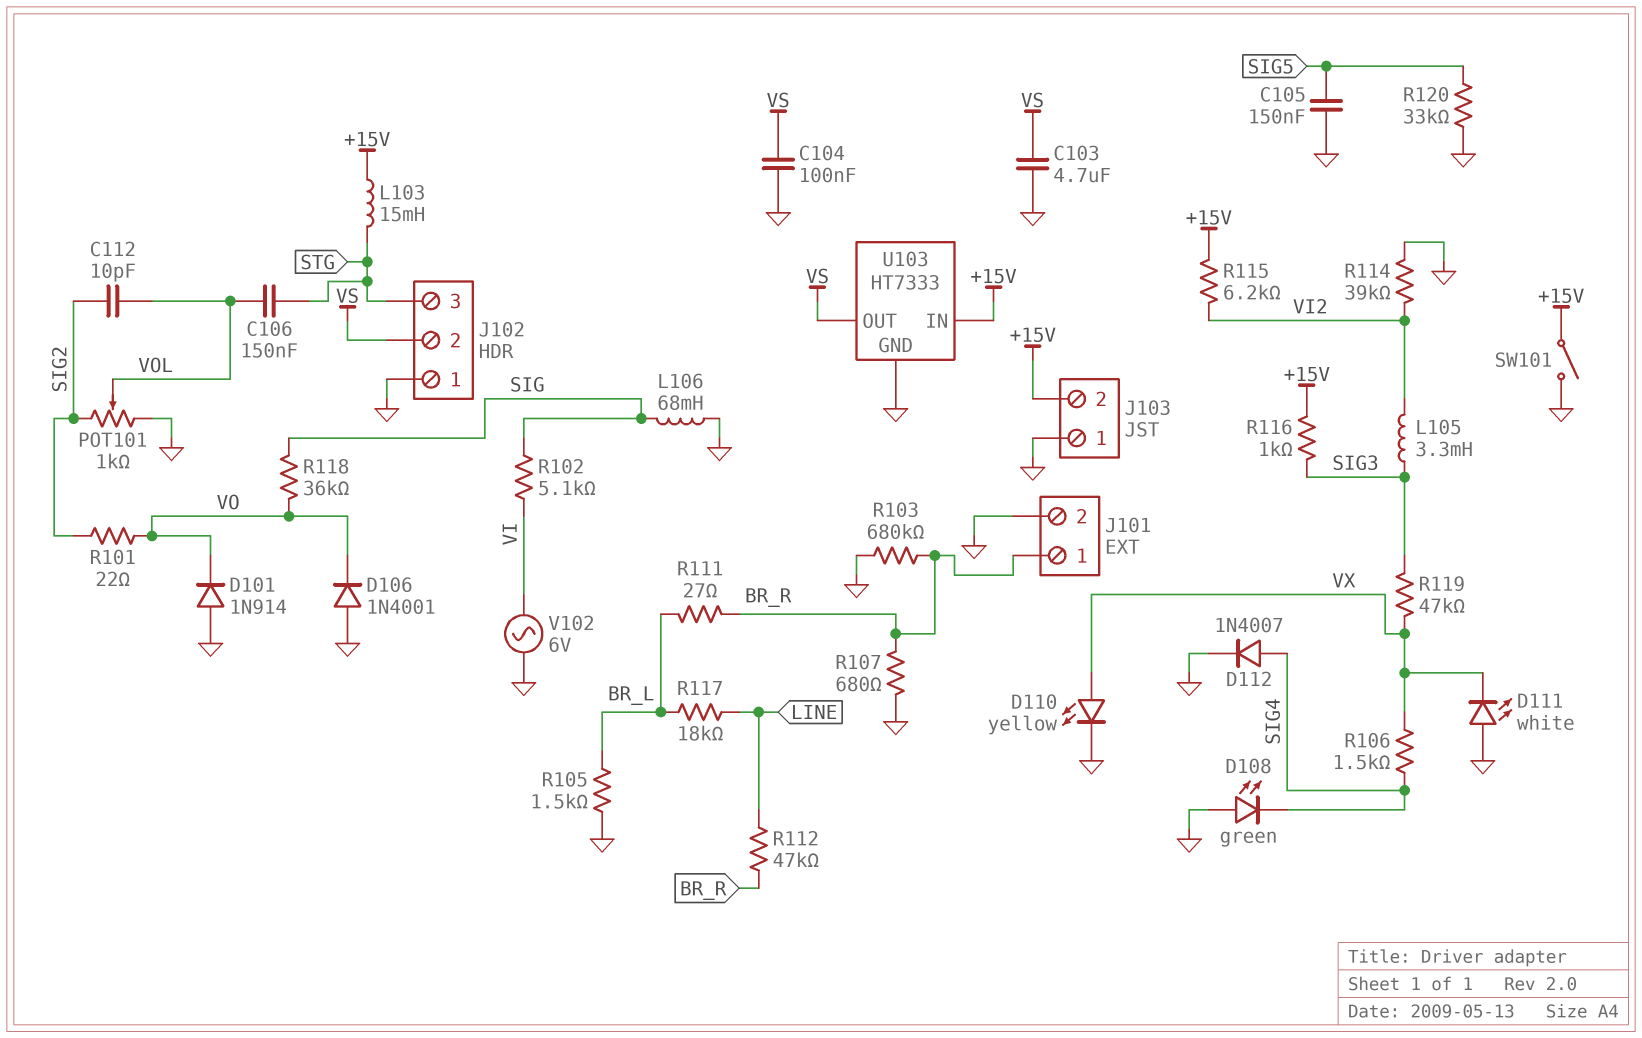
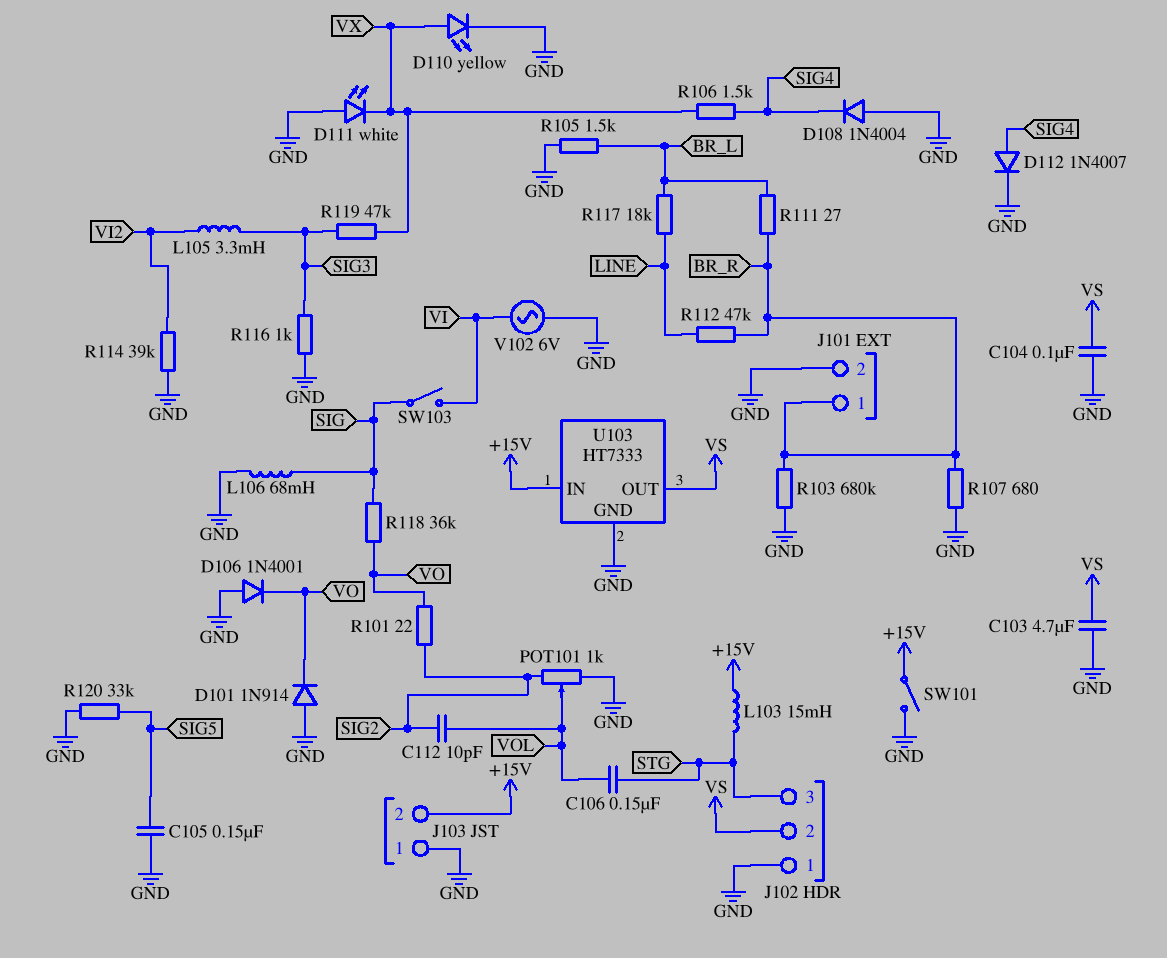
D108: LED green (A GND, K SIG4) -> diode 1N4004 (A GND, K SIG4)
R102: 5.1k (SIG, VI) -> none
R115: 6.2k (+15V, VI2) -> none
R116: 1k (+15V, SIG3) -> 1k (GND, SIG3)
SW103: none -> switch (SIG, VI)

